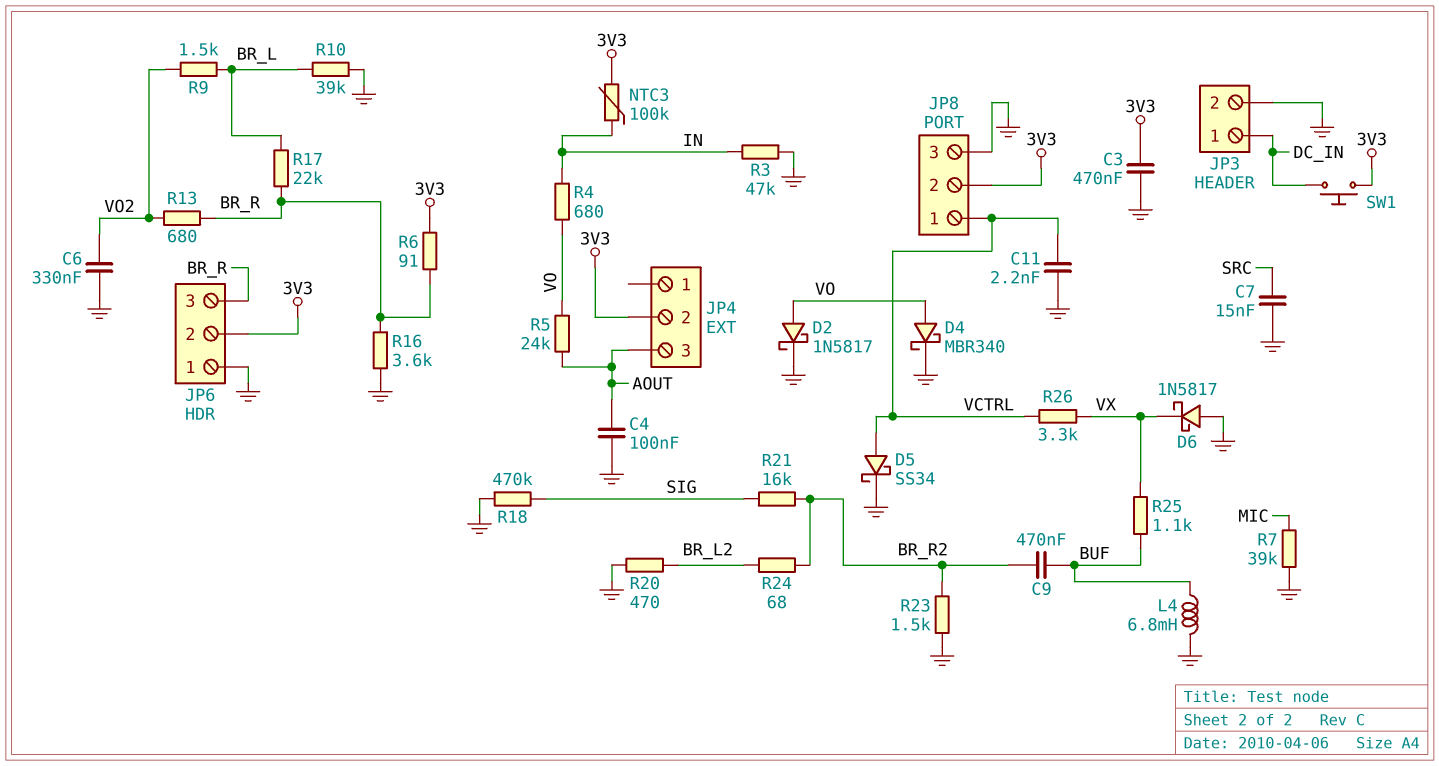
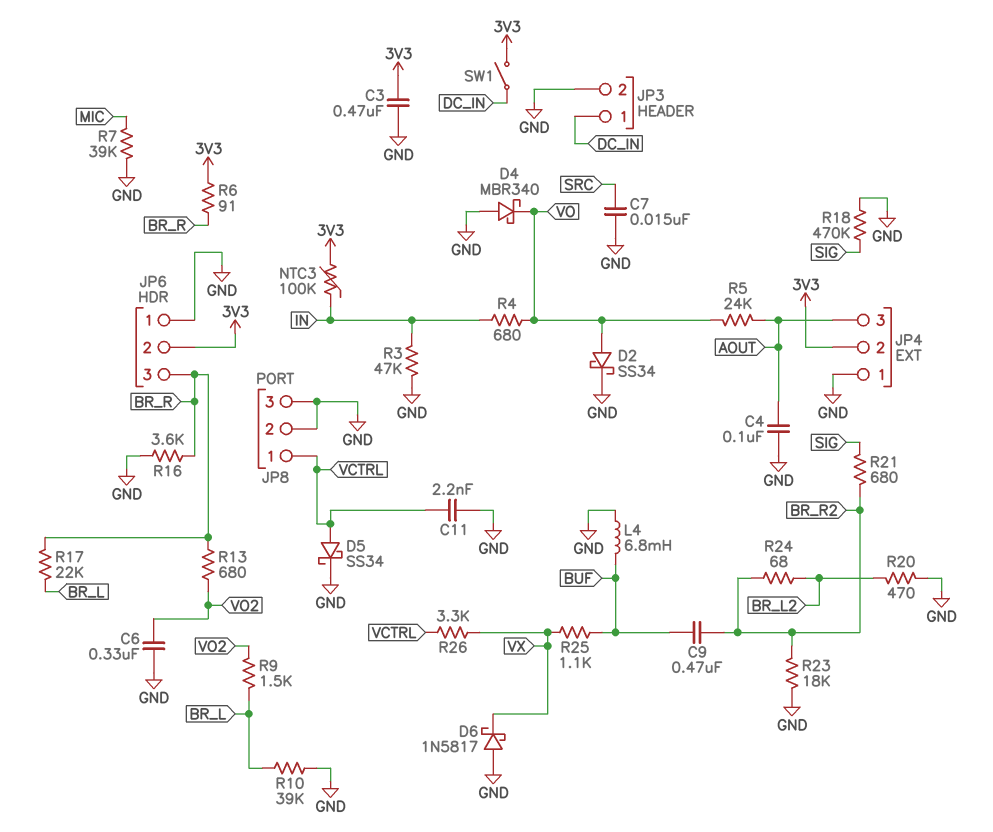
D2: schottky 1N5817 (A VO, K GND) -> schottky SS34 (A VO, K GND)
D4: schottky MBR340 (A VO, K GND) -> schottky MBR340 (A GND, K VO)
JP4 pin 1: none -> GND
JP8 pin 2: 3V3 -> GND
R21: 16k (BR_R2, SIG) -> 680 (BR_R2, SIG)
R23: 1.5k (BR_R2, GND) -> 18k (BR_R2, GND)
SW1: button (3V3, DC_IN) -> switch (3V3, DC_IN)

